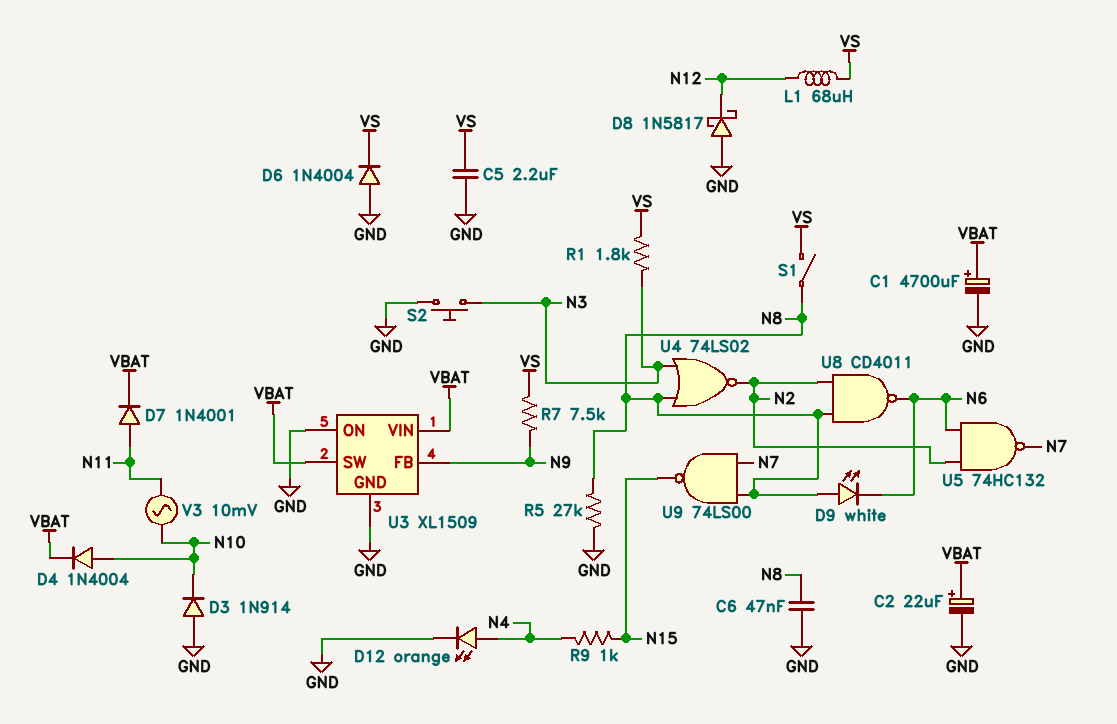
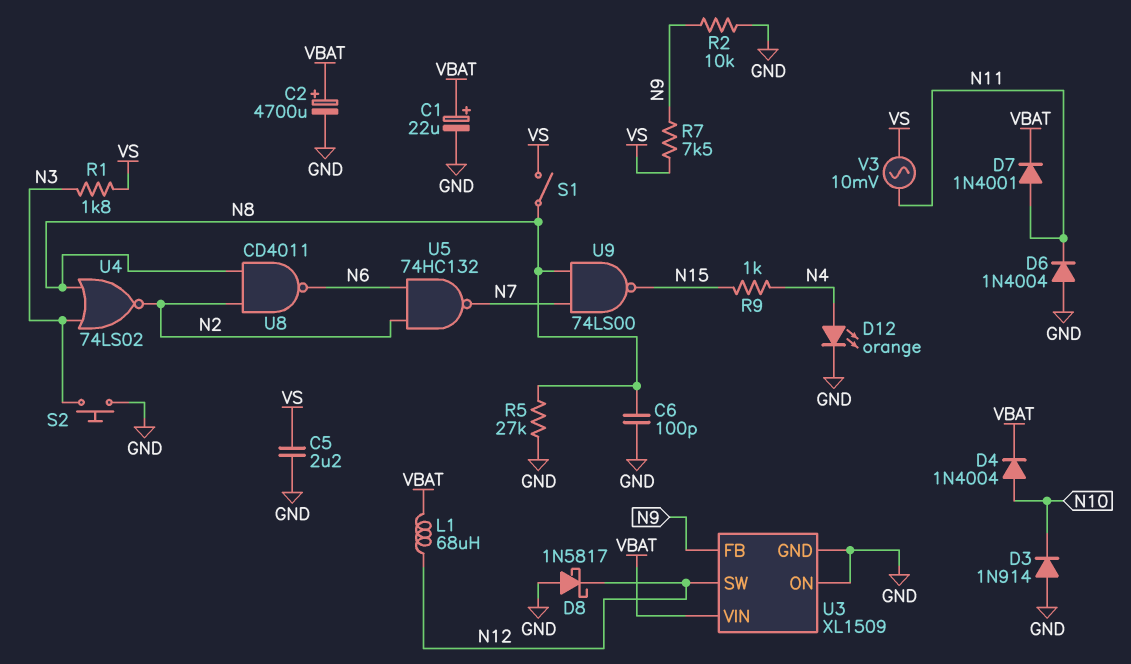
C1: 4700uF (plus VBAT, minus GND) -> 22uF (plus VBAT, minus GND)
C2: 22uF (plus VBAT, minus GND) -> 4700uF (plus VBAT, minus GND)
C6: 47nF (GND, N8) -> 100pF (GND, N8)
D6: diode 1N4004 (A GND, K VS) -> diode 1N4004 (A GND, K N11)
D9: LED white (A N8, K N6) -> none
L1: 68uH (N12, VS) -> 68uH (N12, VBAT)
R2: none -> 10k (GND, N9)
U3 pin SW: VBAT -> N12
V3: AC 10mV (N10, N11) -> AC 10mV (N11, VS)

